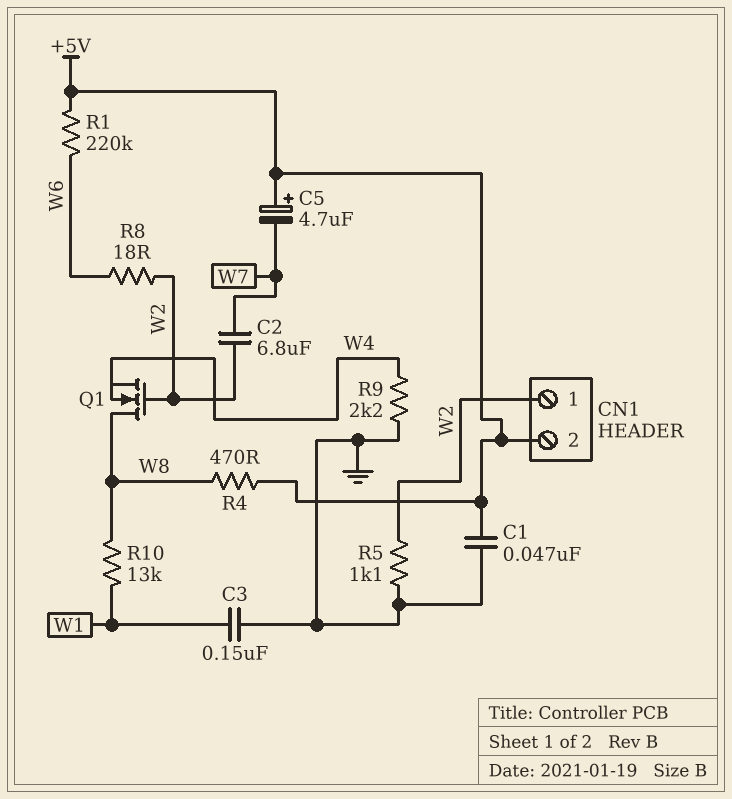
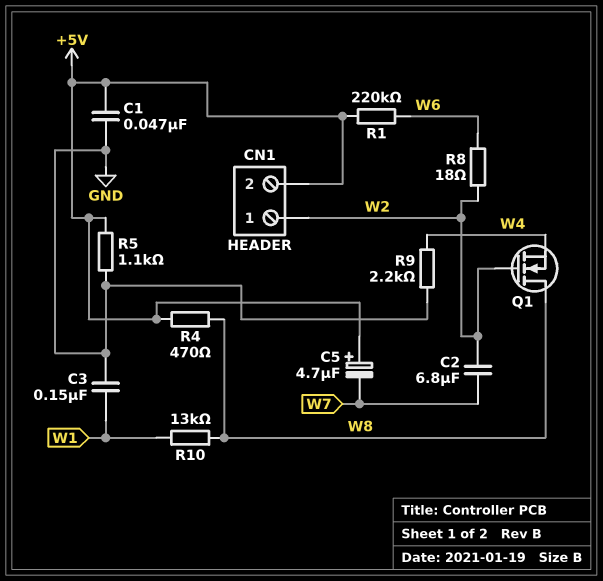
R5: 1.1k (GND, W2) -> 1.1k (+5V, GND)

